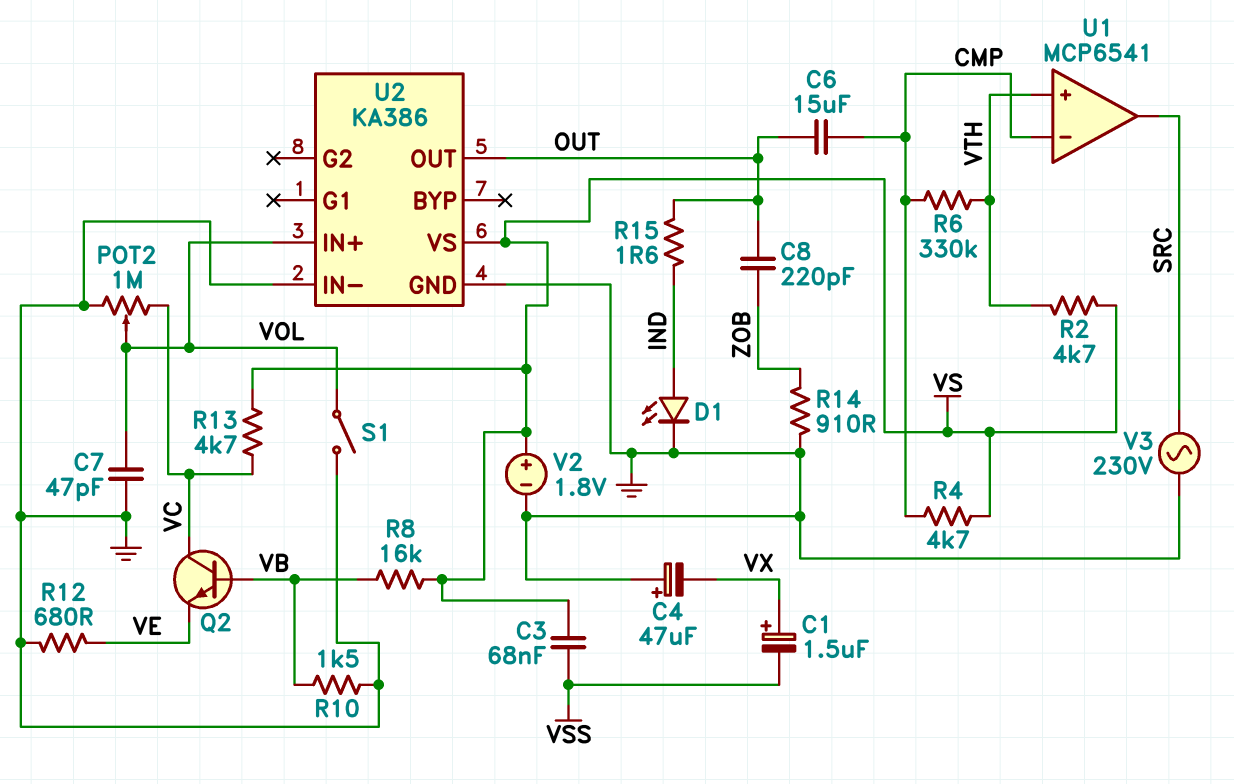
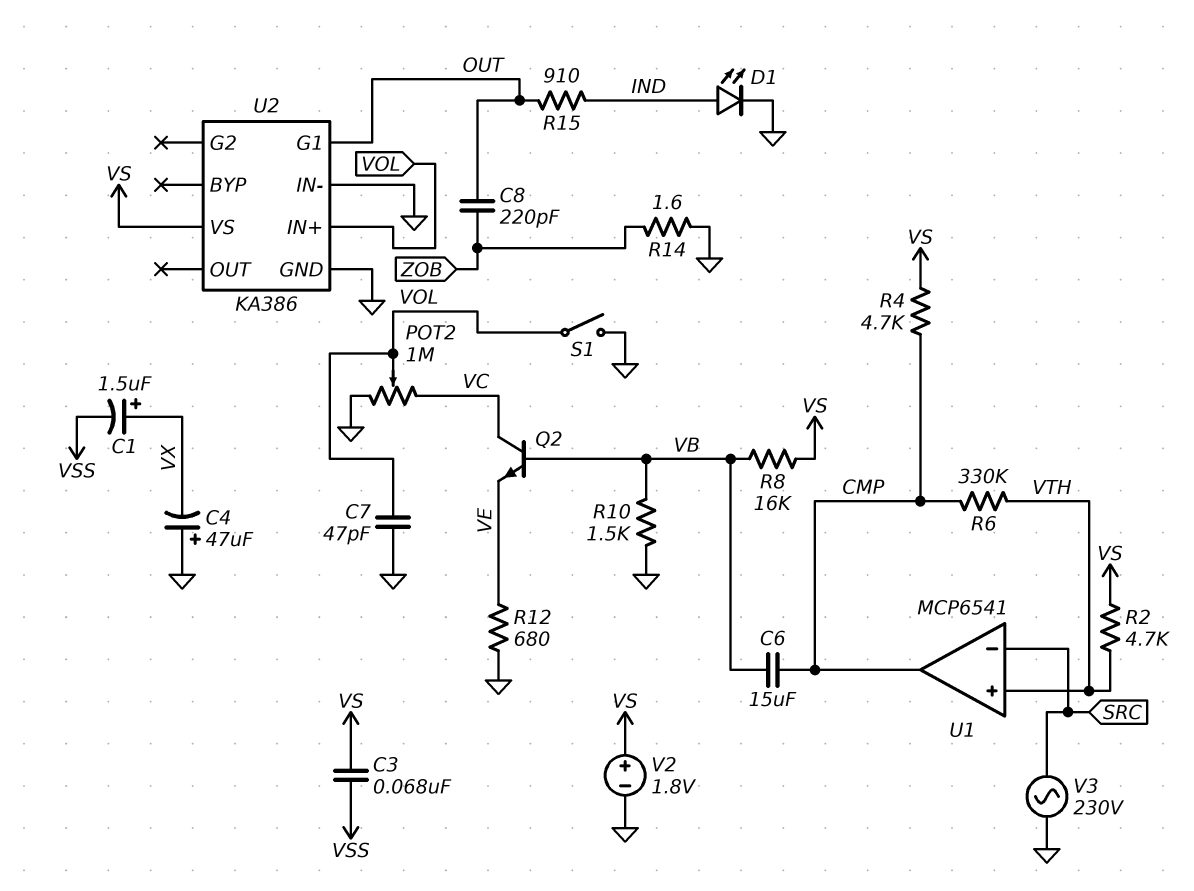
C6: 15uF (CMP, OUT) -> 15uF (CMP, VB)
R13: 4.7k (VC, VS) -> none
R14: 910 (GND, ZOB) -> 1.6 (GND, ZOB)
R15: 1.6 (IND, OUT) -> 910 (IND, OUT)
U1 pin in-: CMP -> SRC
U1 pin out: SRC -> CMP
U2 pin G1: none -> OUT
U2 pin OUT: OUT -> none

